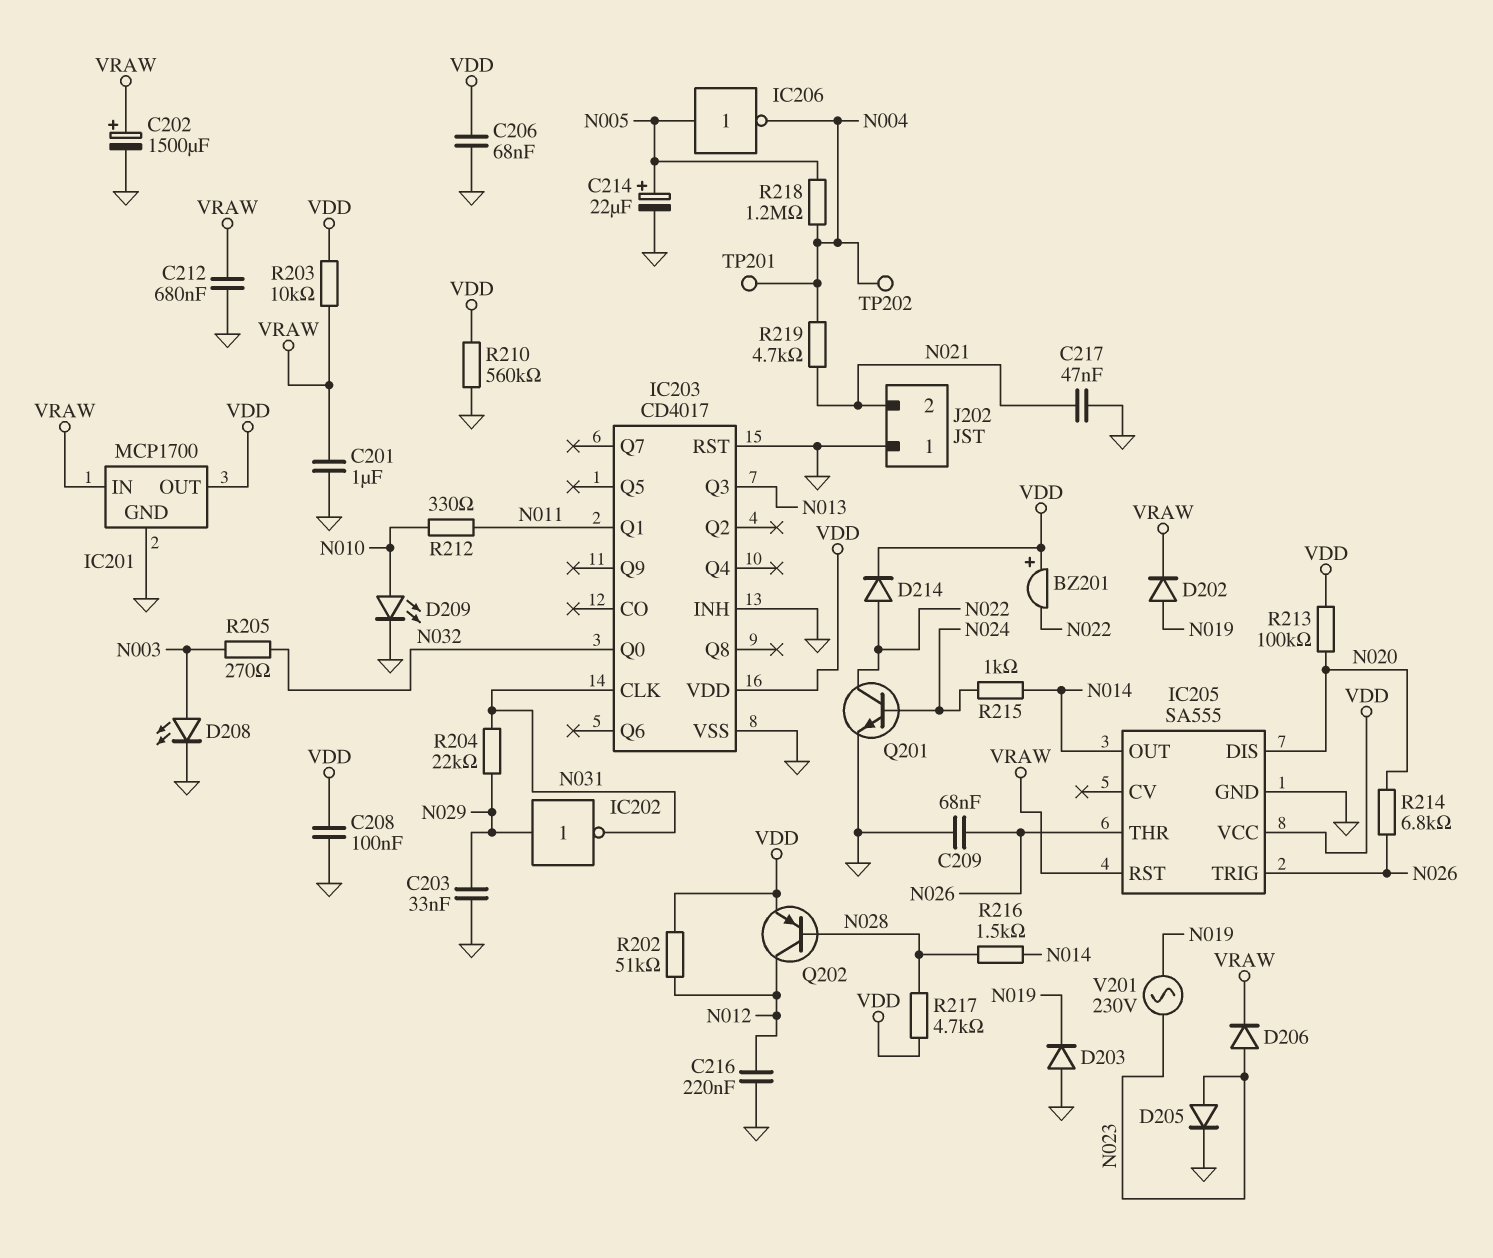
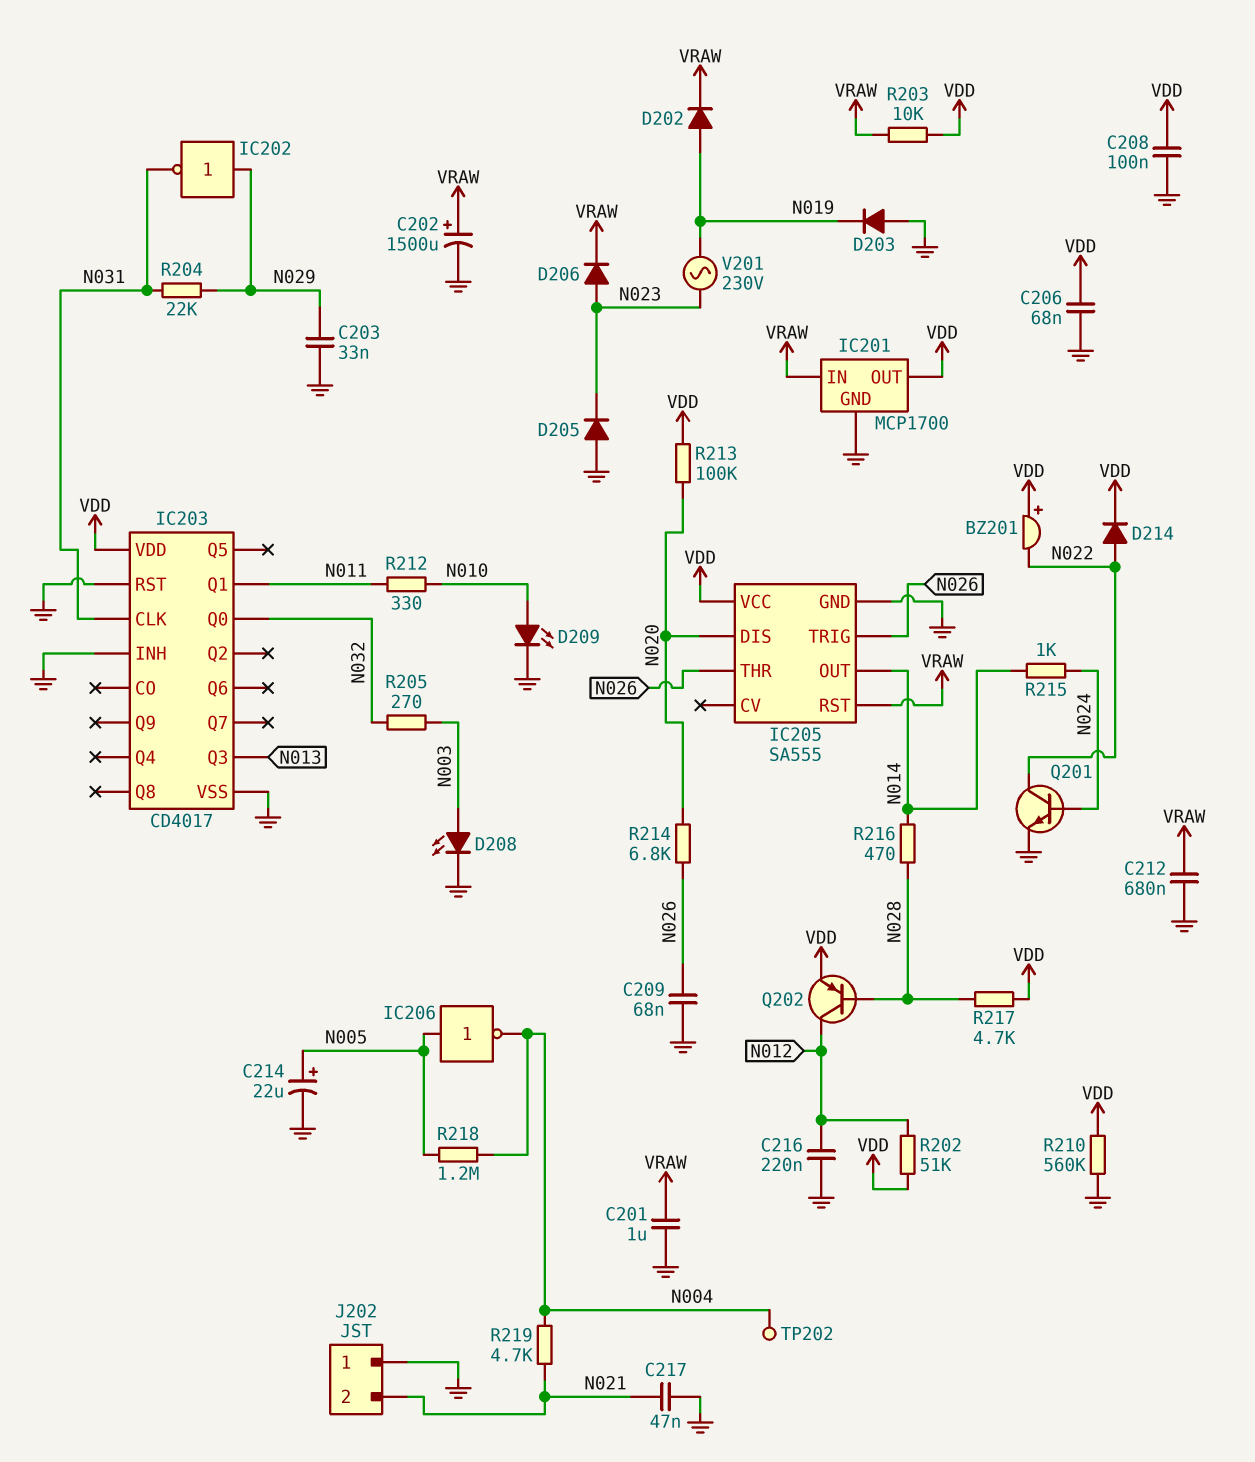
D205: diode (A N023, K GND) -> diode (A GND, K N023)
R216: 1.5k (N014, N028) -> 470 (N014, N028)
TP201: test point (N004) -> none

